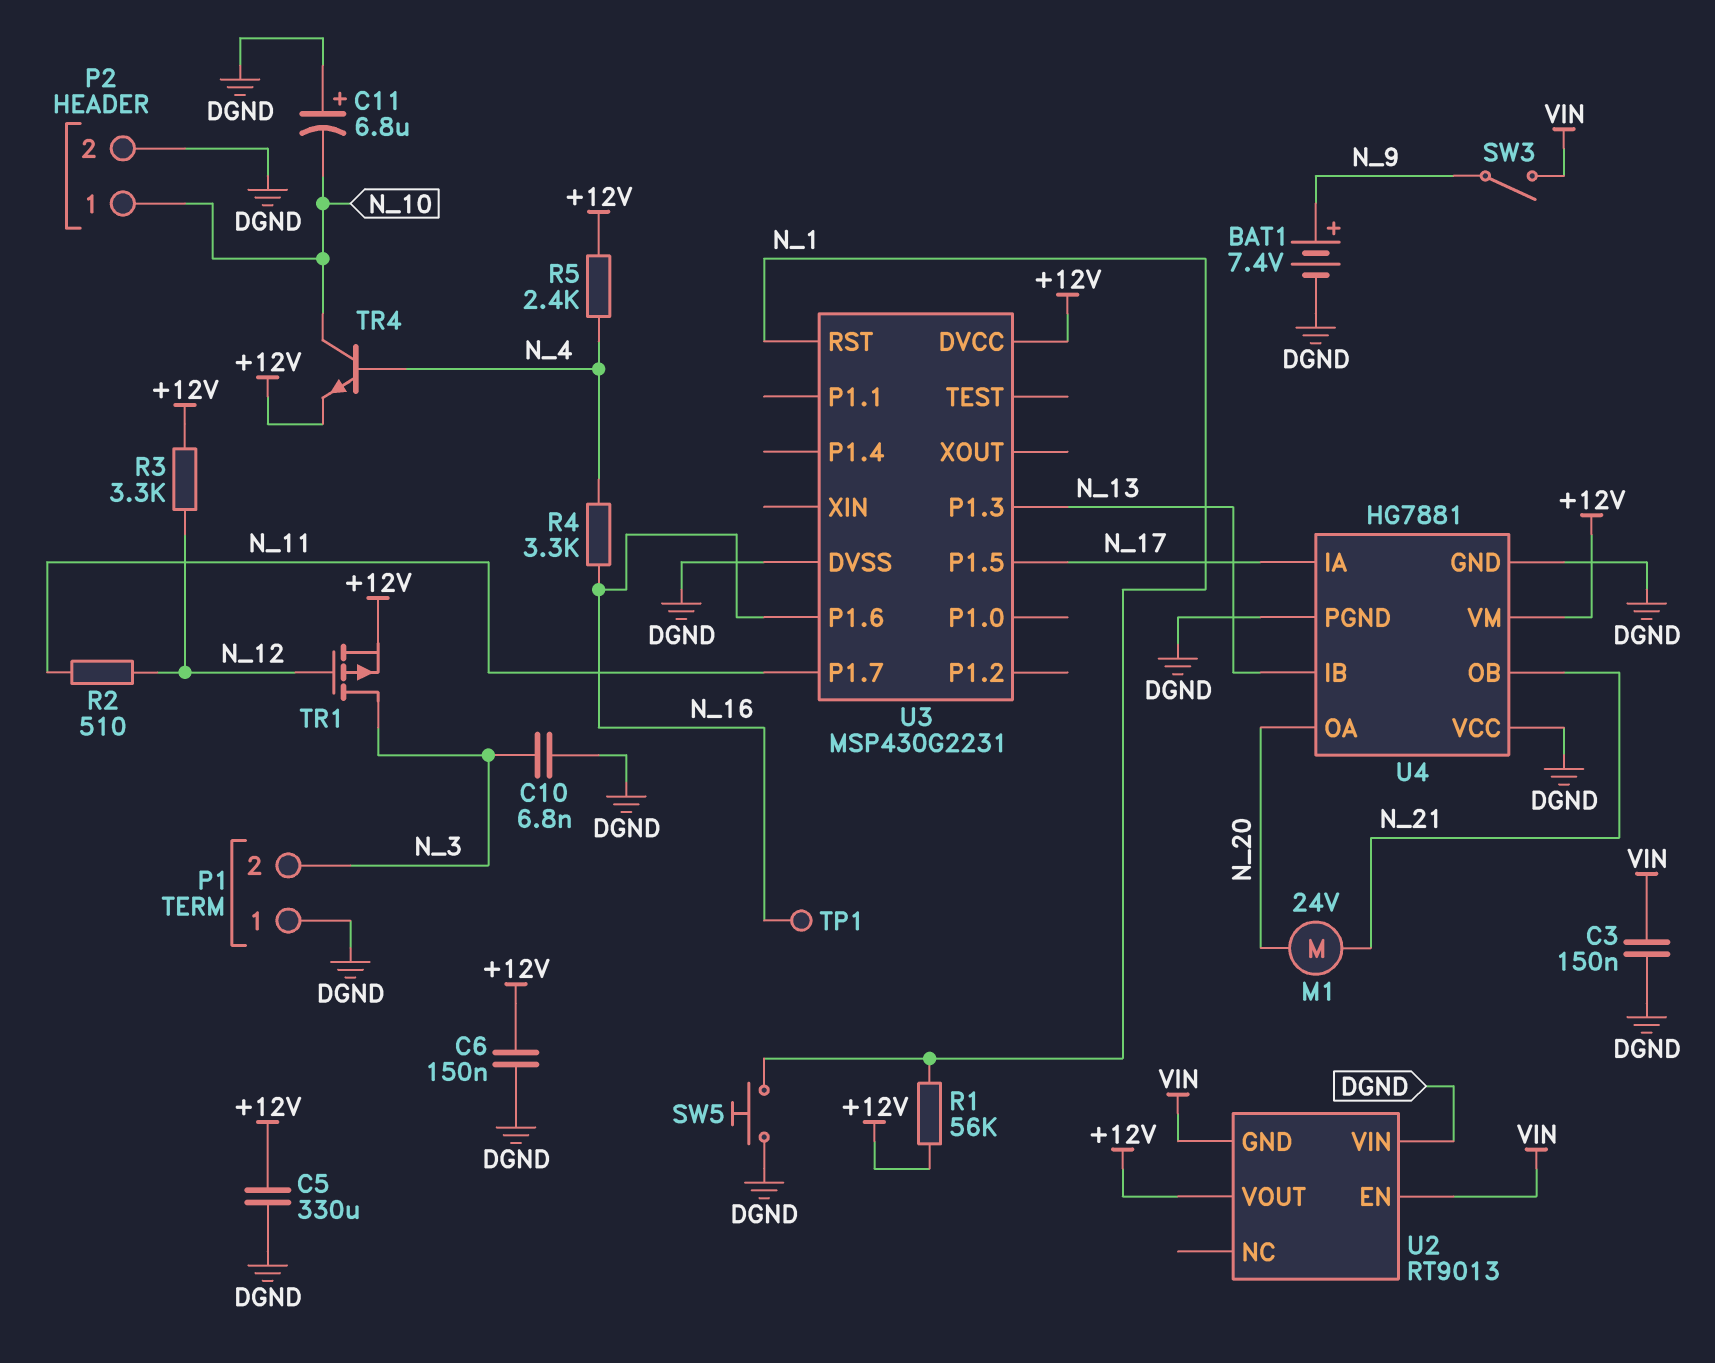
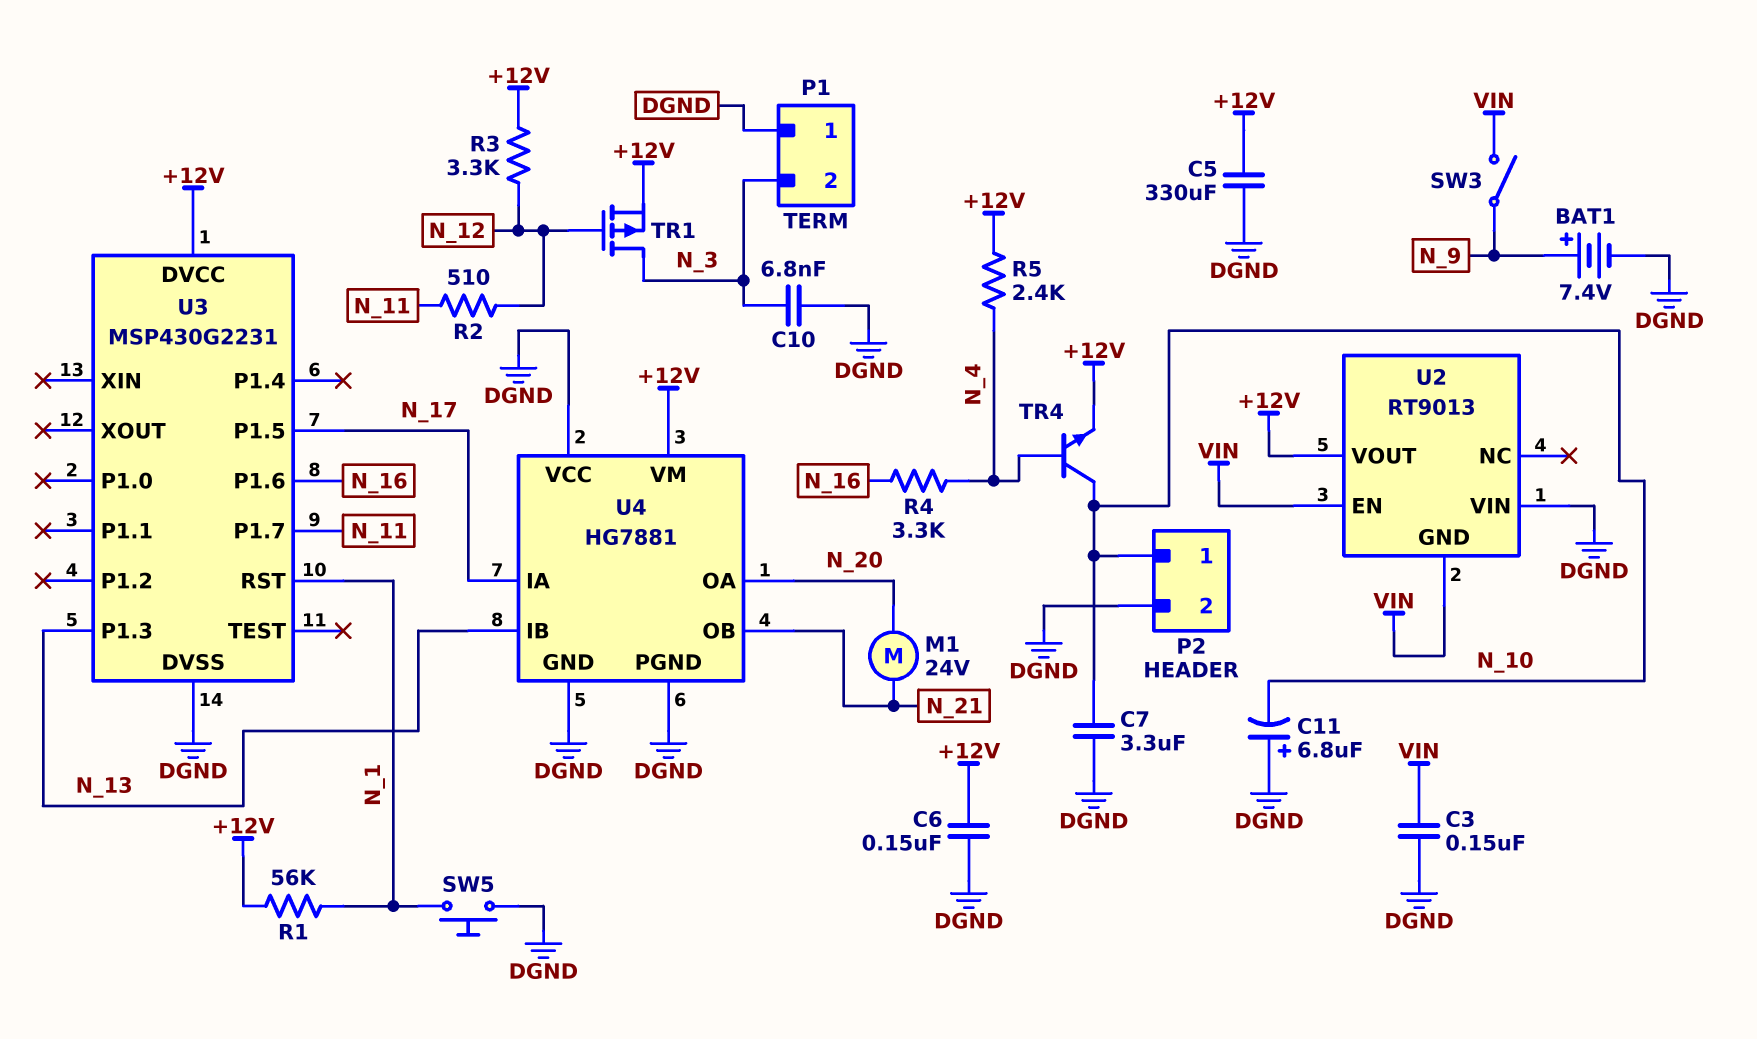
C7: none -> 3.3uF (DGND, N_10)
TP1: test point (N_16) -> none

